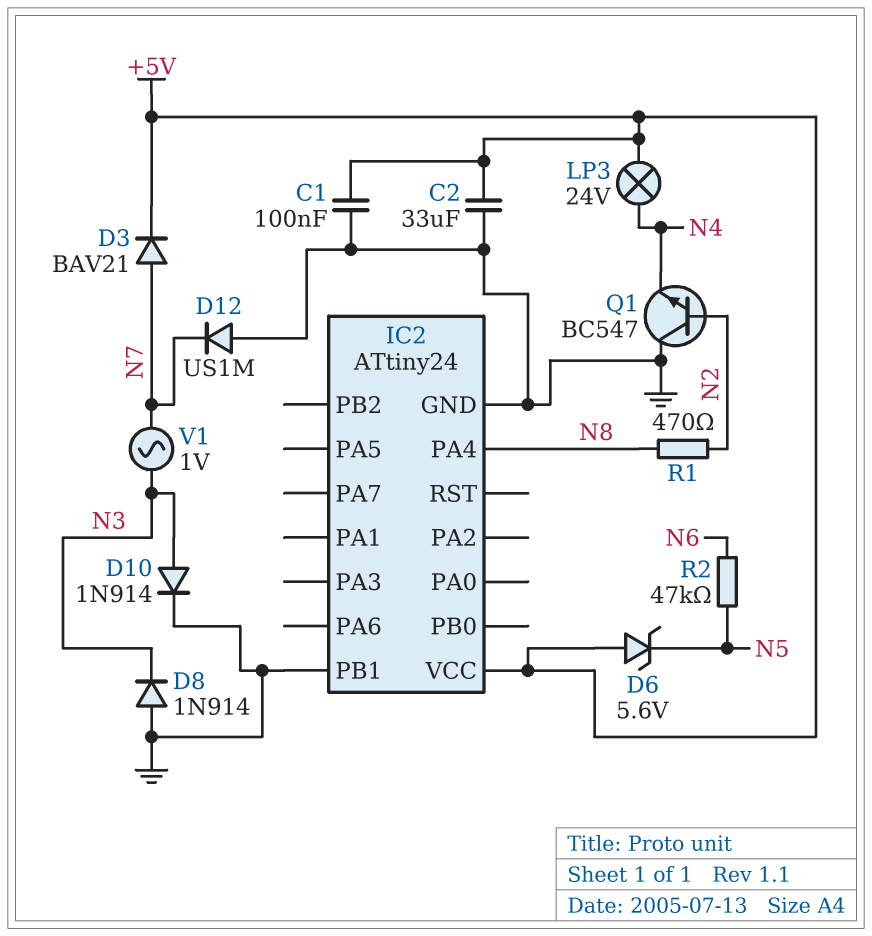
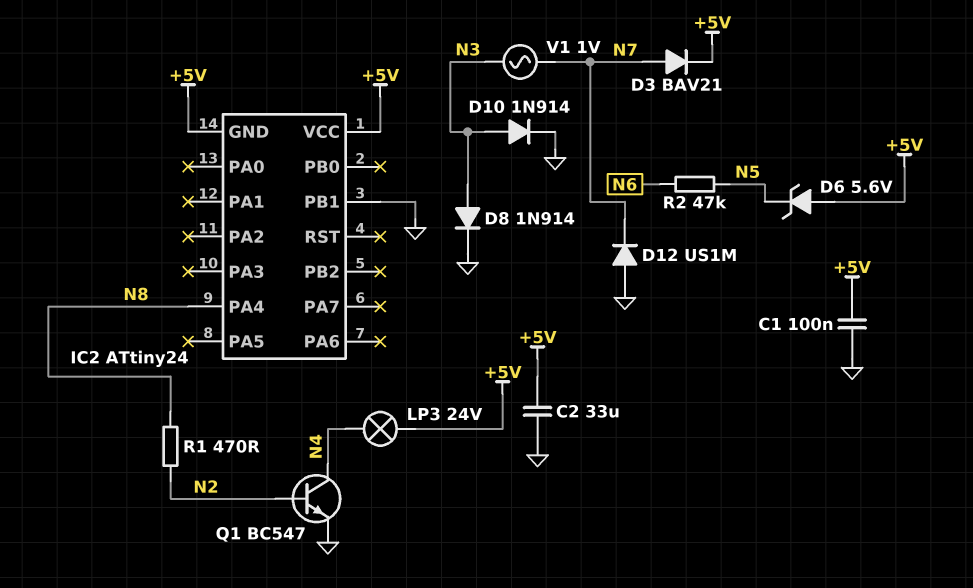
D8: diode 1N914 (A GND, K N3) -> diode 1N914 (A N3, K GND)
IC2 pin GND: GND -> +5V
Q1: NPN BC547 (B N2, C GND, E N4) -> NPN BC547 (B N2, C N4, E GND)

